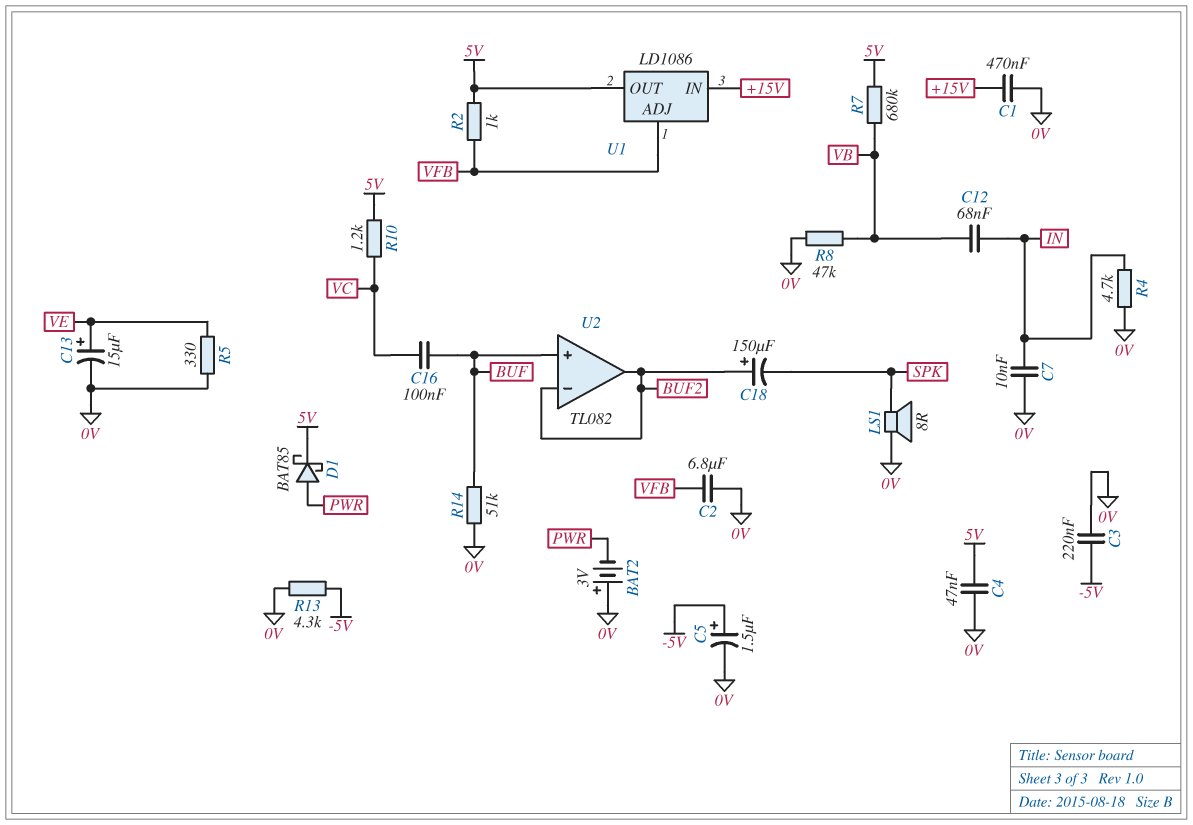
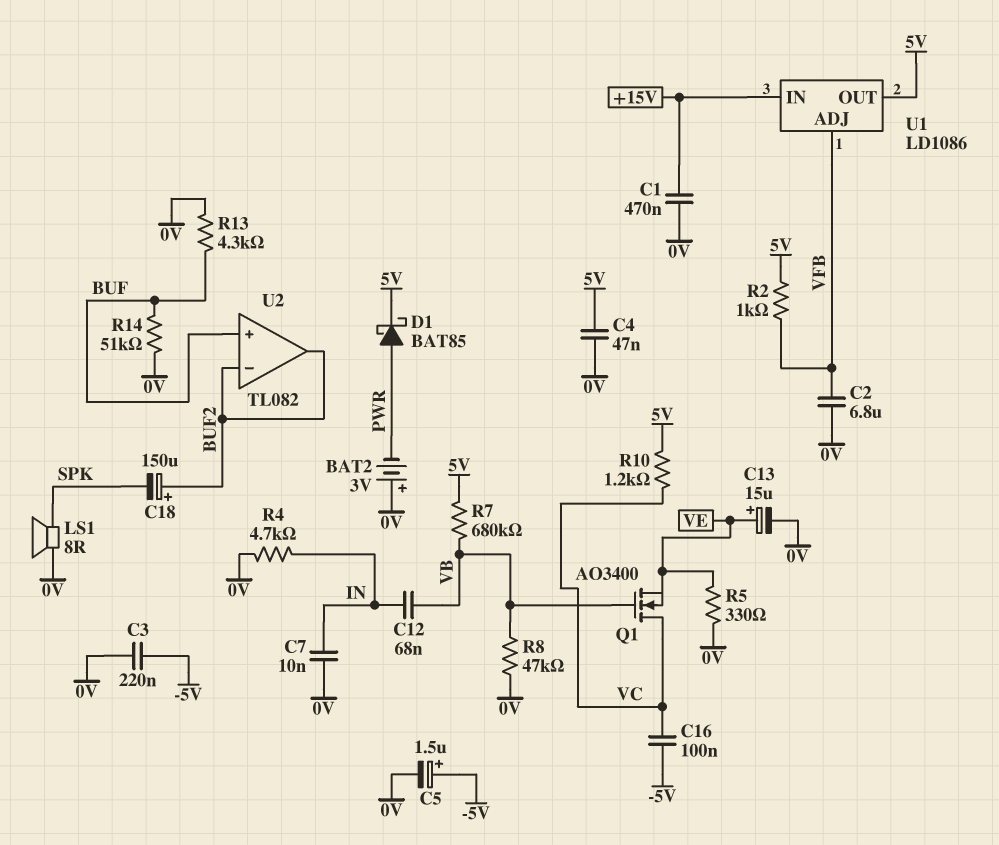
C16: 100nF (BUF, VC) -> 100nF (-5V, VC)
Q1: none -> NMOS AO3400 (G VB, D VC, S VE)
R13: 4.3k (-5V, 0V) -> 4.3k (0V, BUF)

